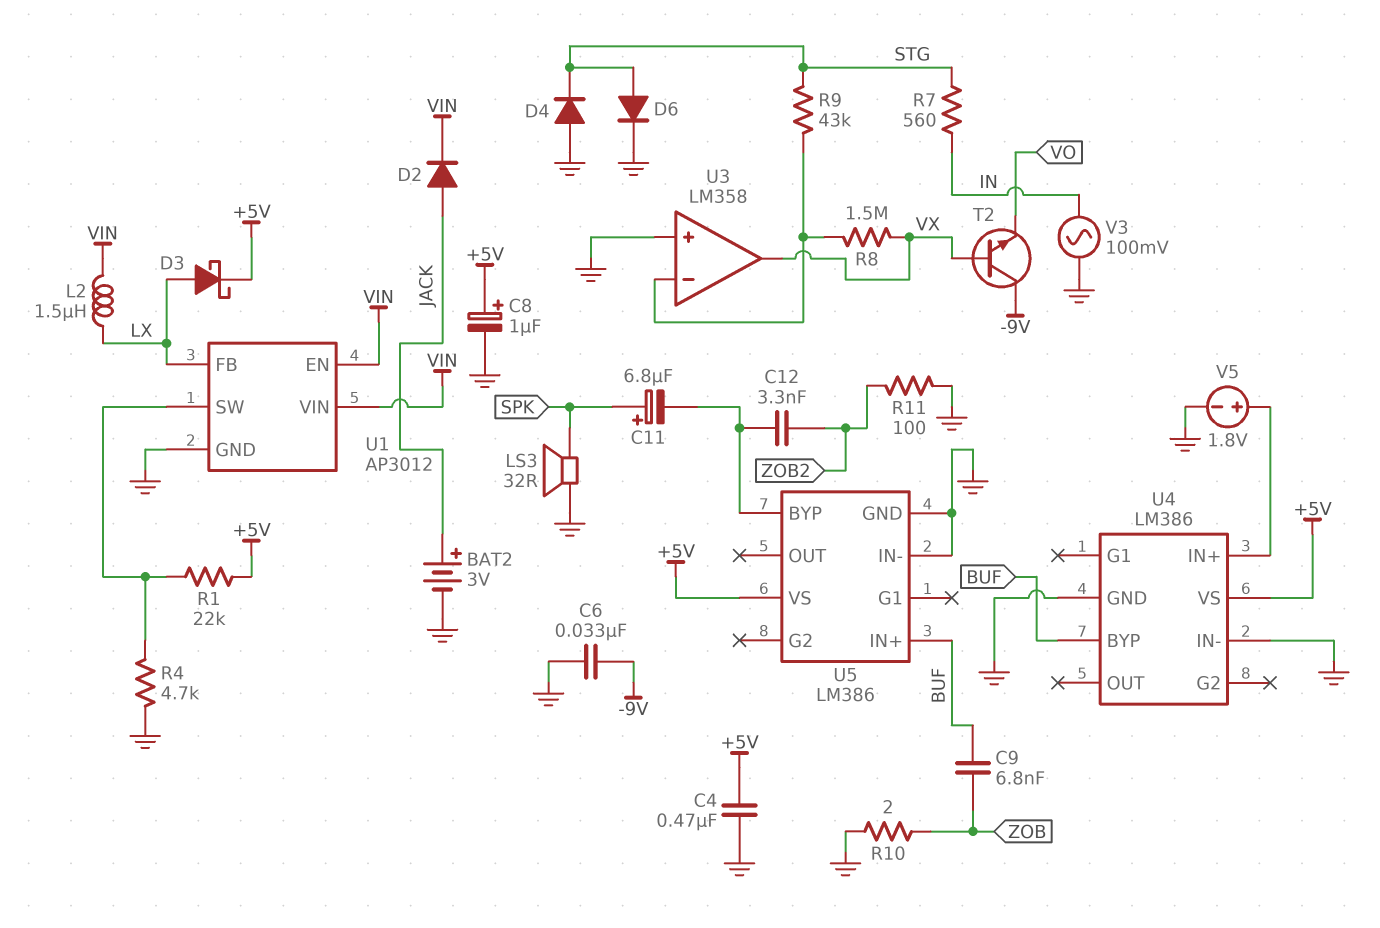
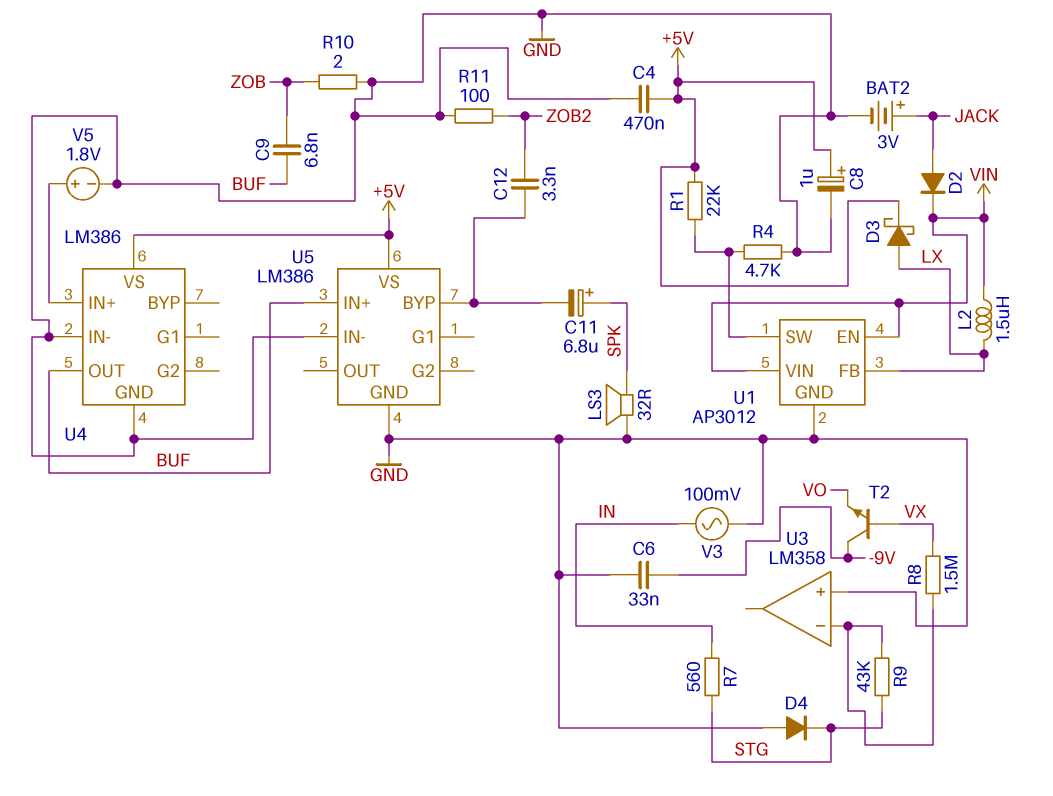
D6: diode (A STG, K GND) -> none
U3 pin out: VX -> none
U4 pin BYP: BUF -> none
U4 pin OUT: none -> BUF

